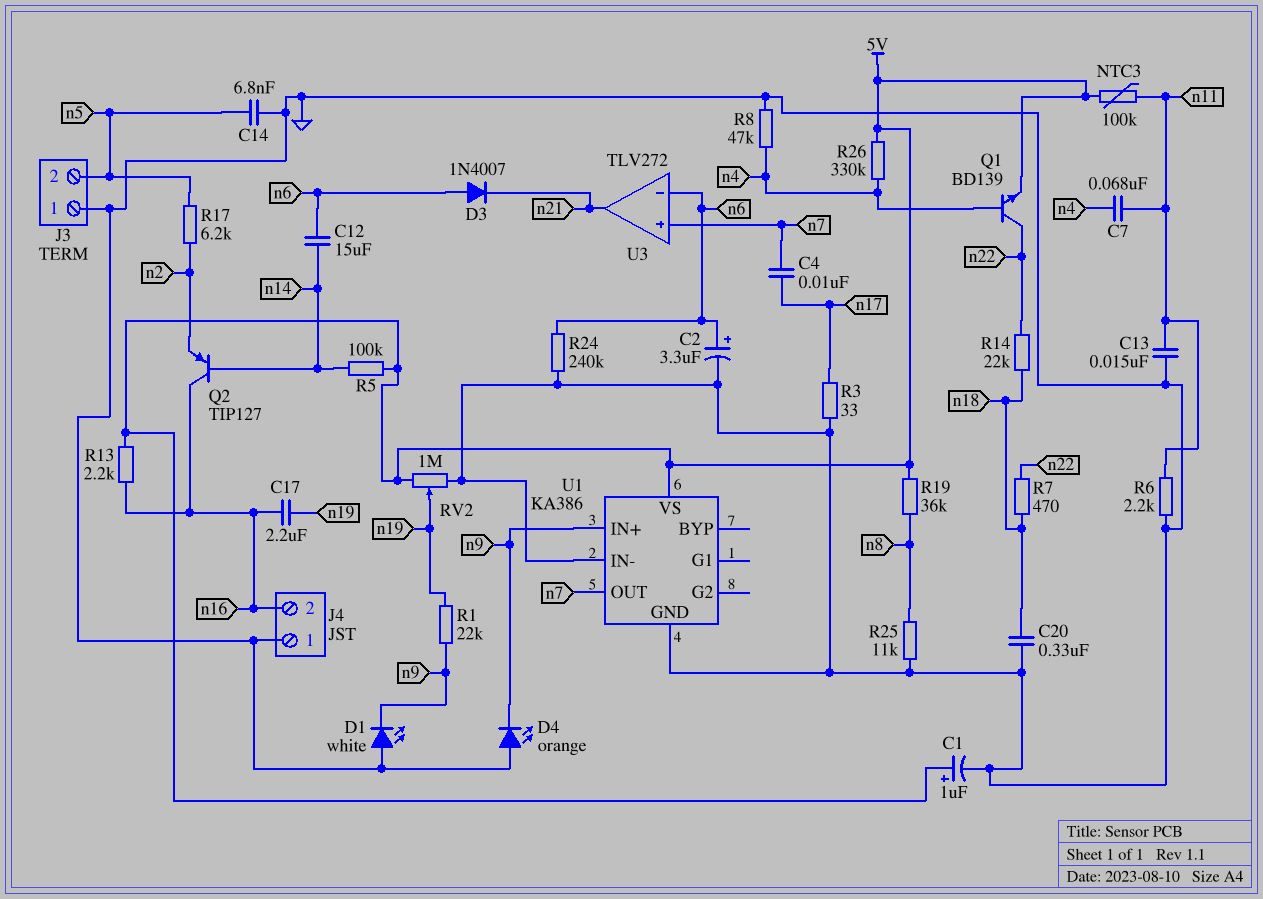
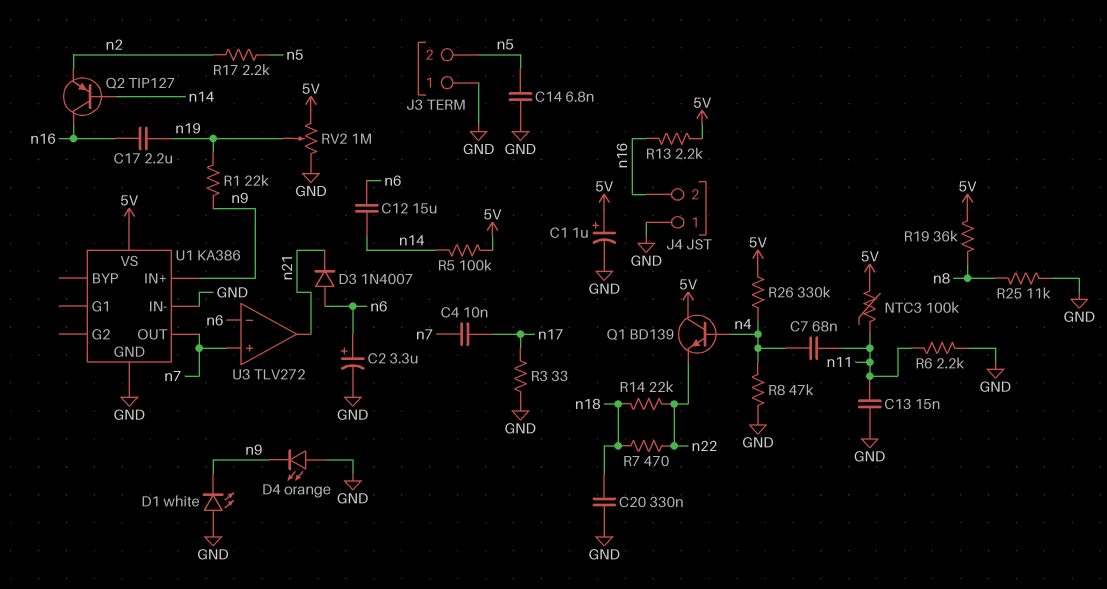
Q1: NPN BD139 (B n4, C n22, E 5V) -> NPN BD139 (B n4, C 5V, E n22)
R17: 6.2k (n2, n5) -> 2.2k (n2, n5)
R24: 240k (GND, n6) -> none

